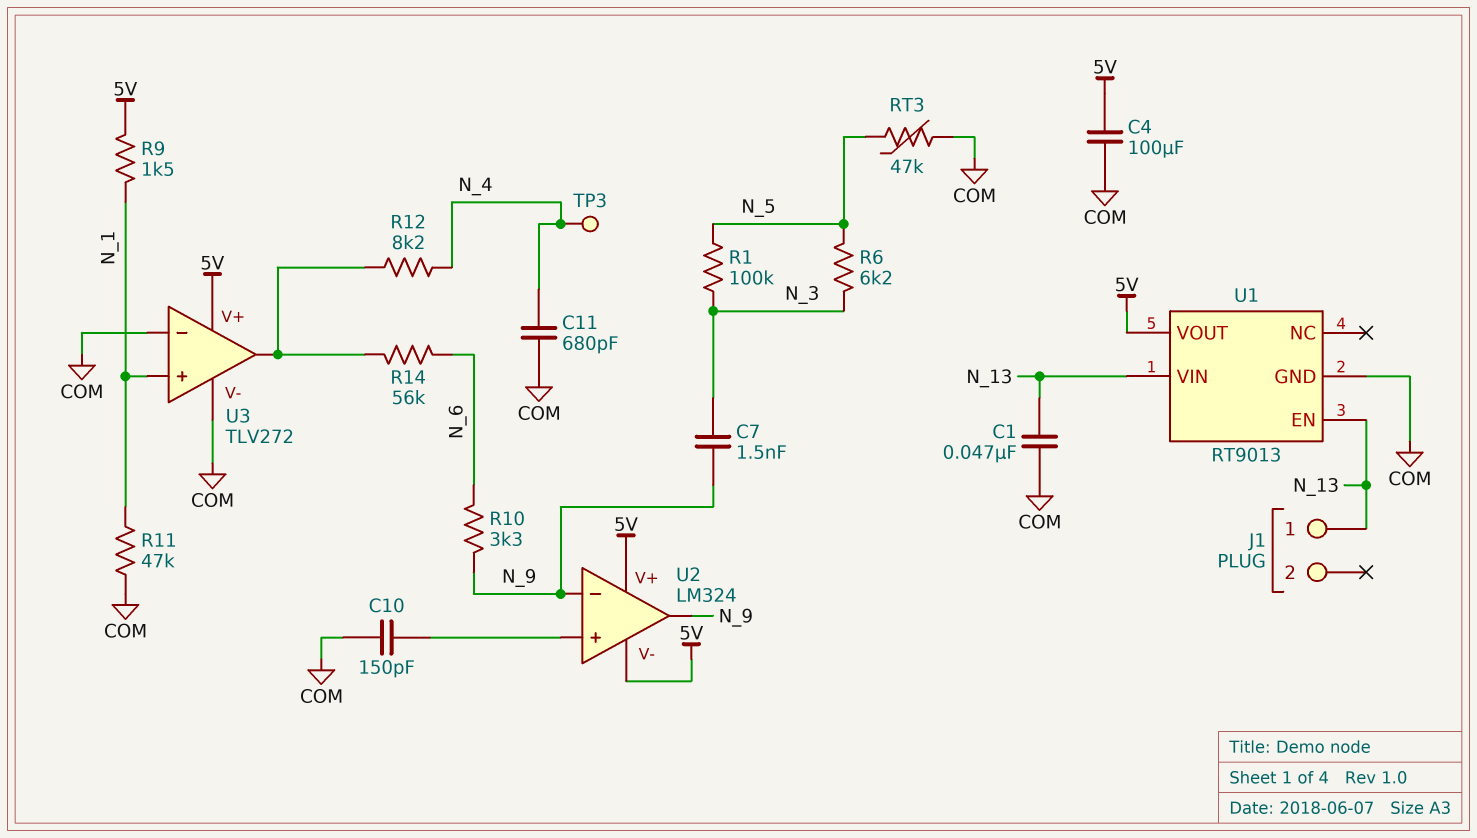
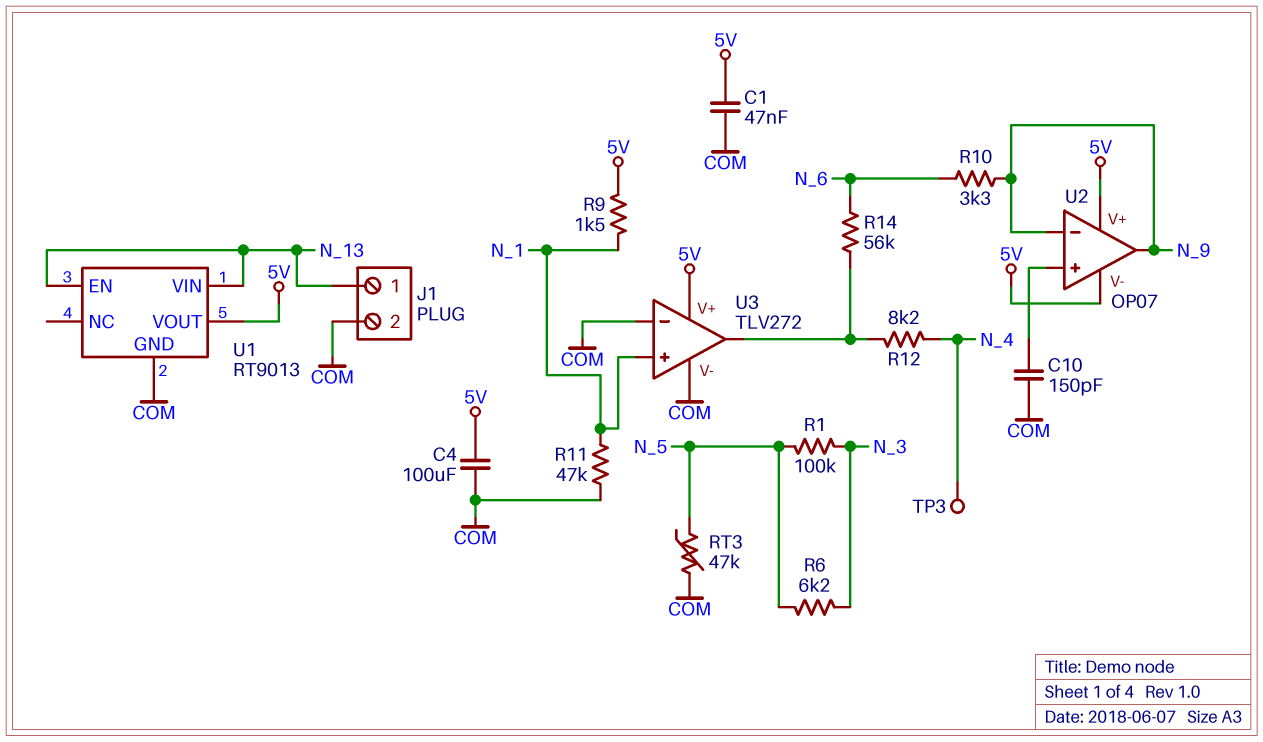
C1: 47nF (COM, N_13) -> 47nF (5V, COM)
C7: 1.5nF (N_3, N_9) -> none
C11: 680pF (COM, N_4) -> none
J1 pin 2: none -> COM
U2: LM324 -> OP07

